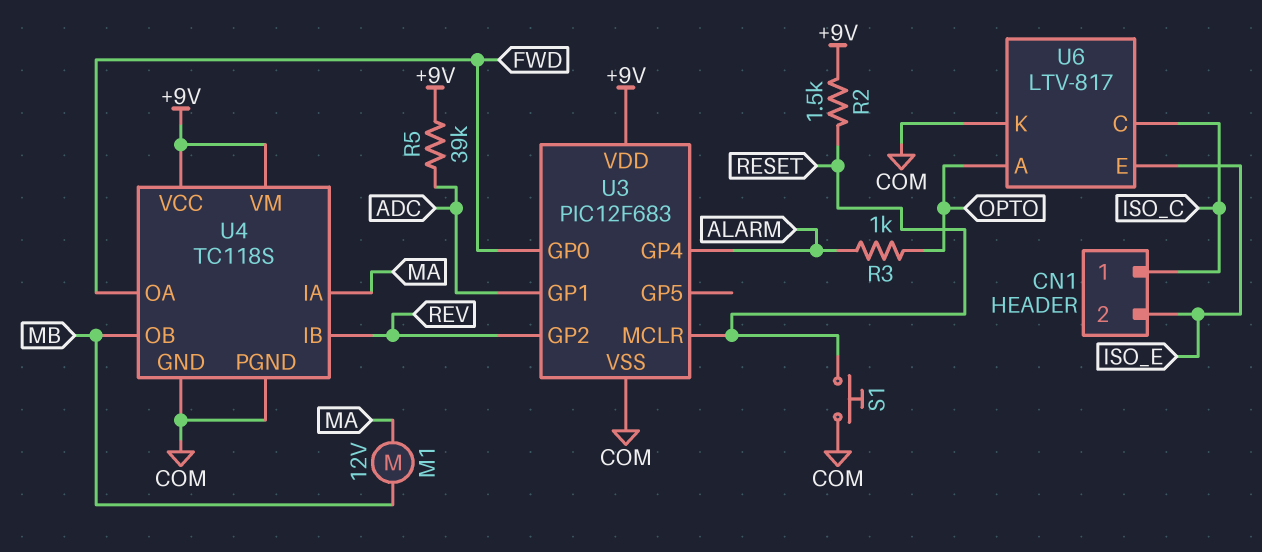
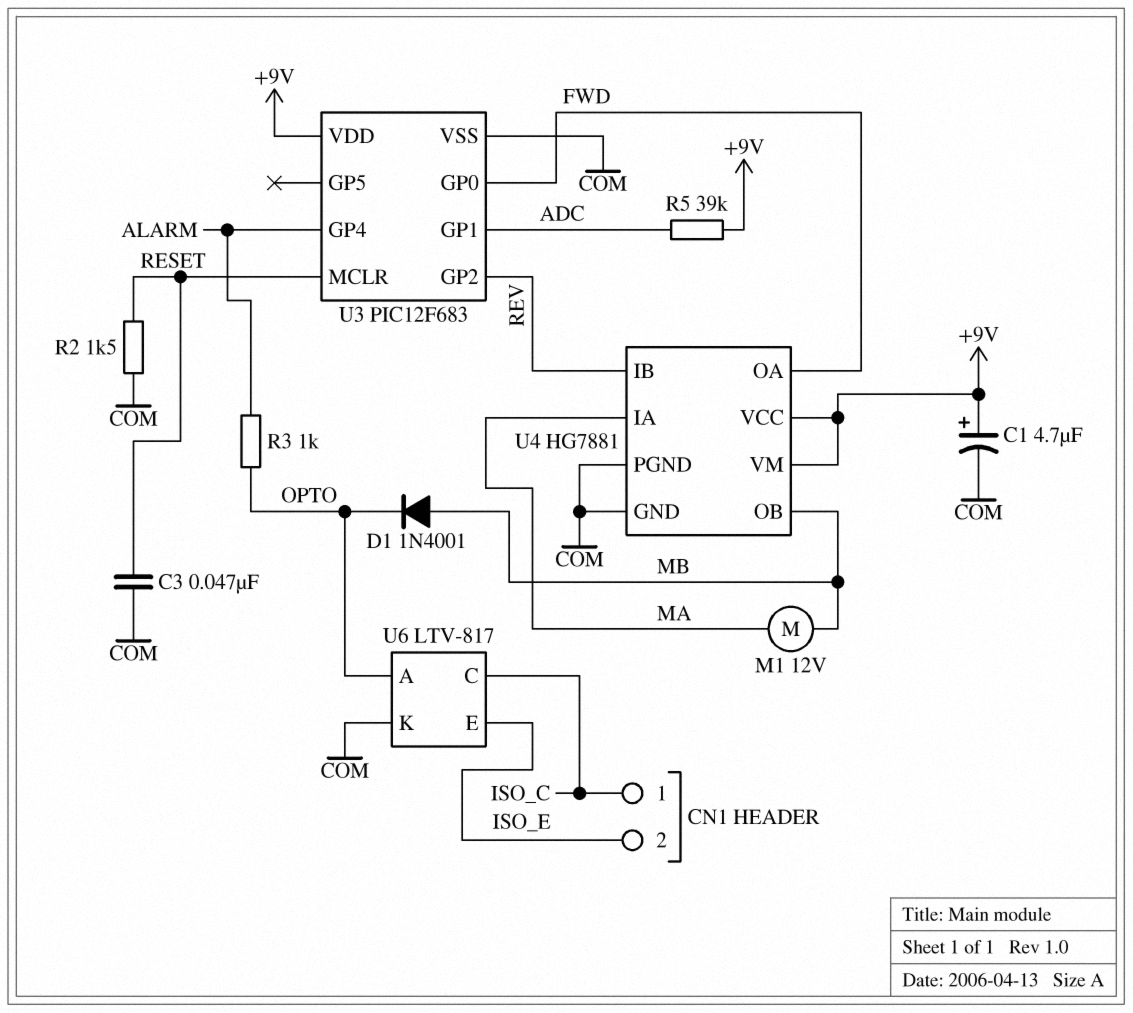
C1: none -> 4.7uF (plus +9V, minus COM)
C3: none -> 47nF (COM, RESET)
D1: none -> diode 1N4001 (A MB, K OPTO)
R2: 1.5k (+9V, RESET) -> 1.5k (COM, RESET)
S1: button (COM, RESET) -> none
U4: TC118S -> HG7881

